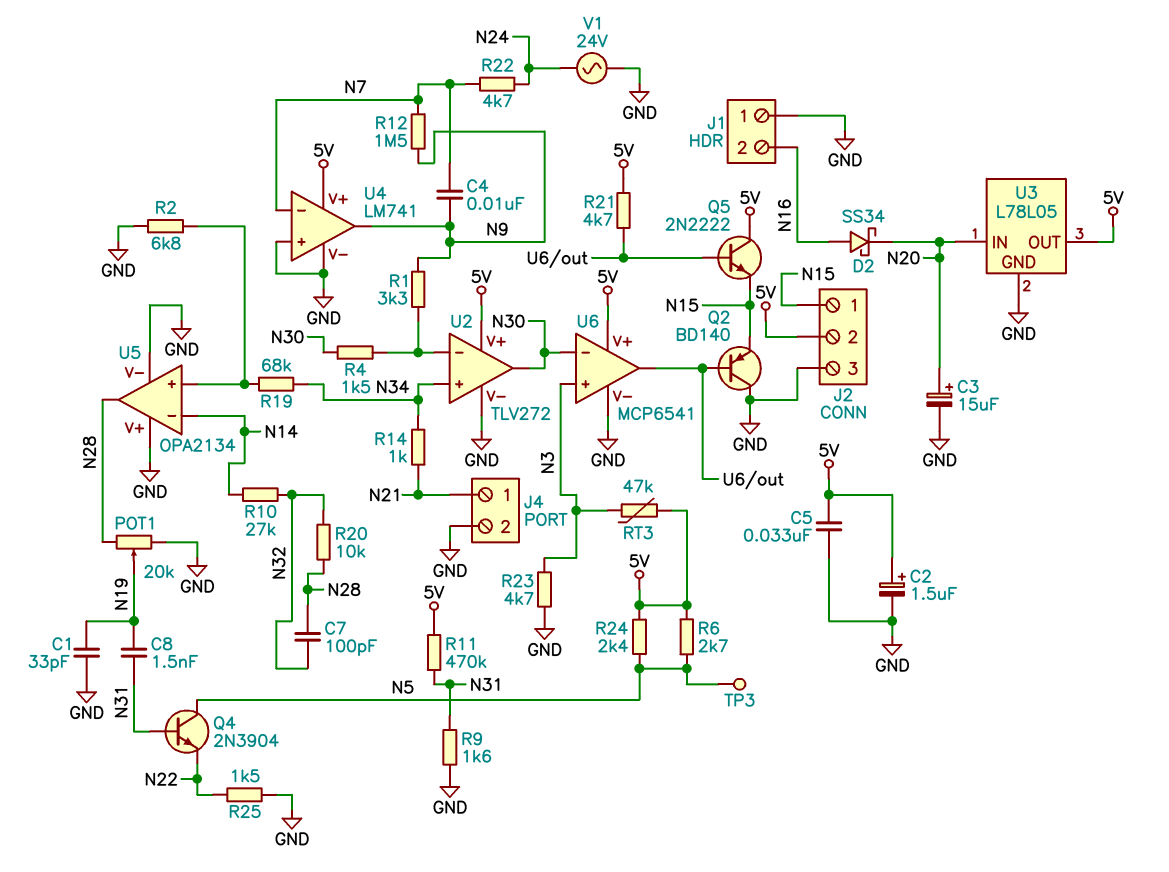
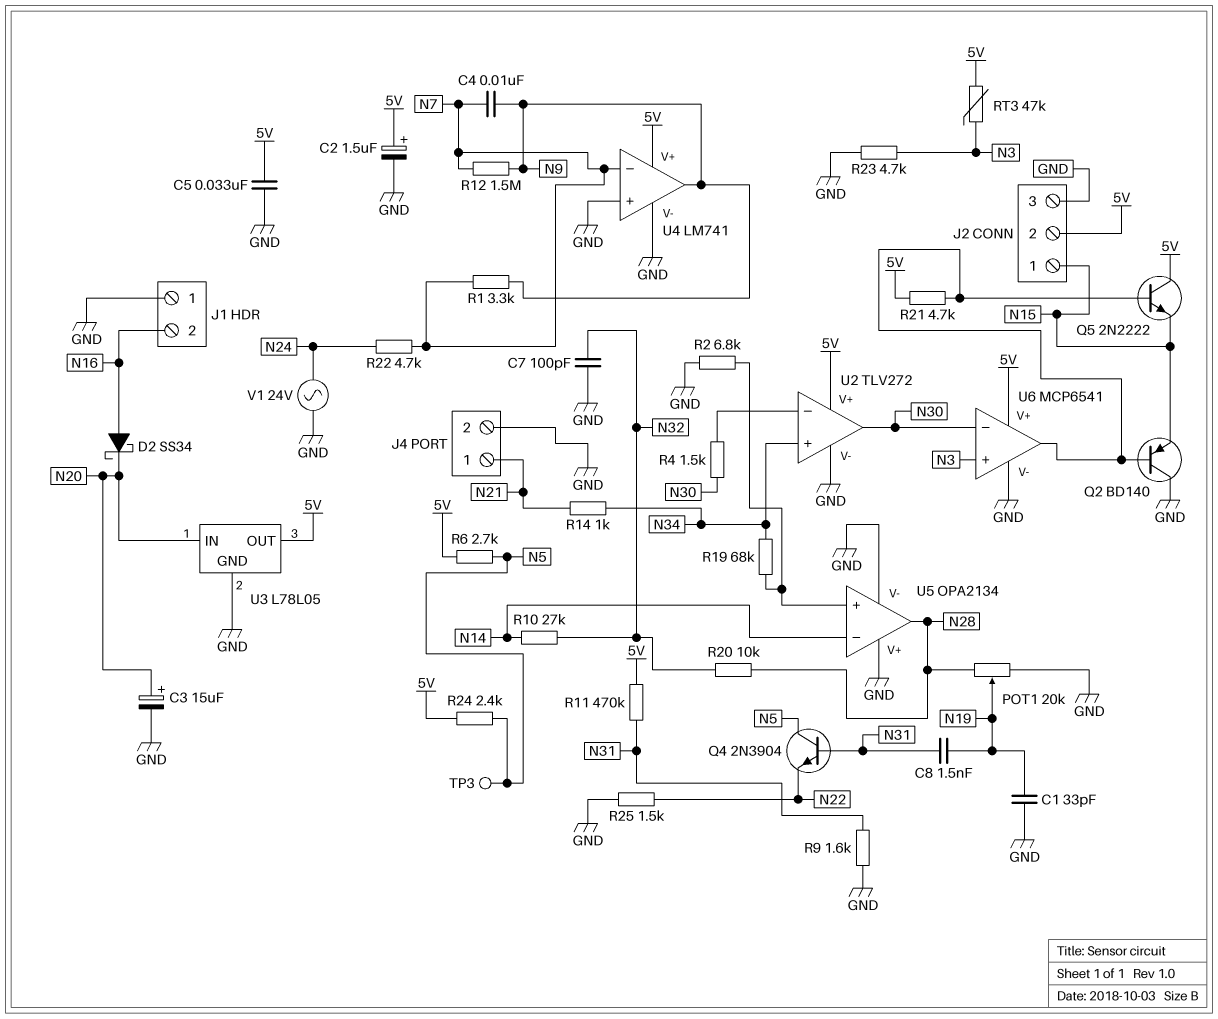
C7: 100pF (N28, N32) -> 100pF (GND, N32)
R1: 3.3k (N9, U2/in-) -> 3.3k (N7, N9)

